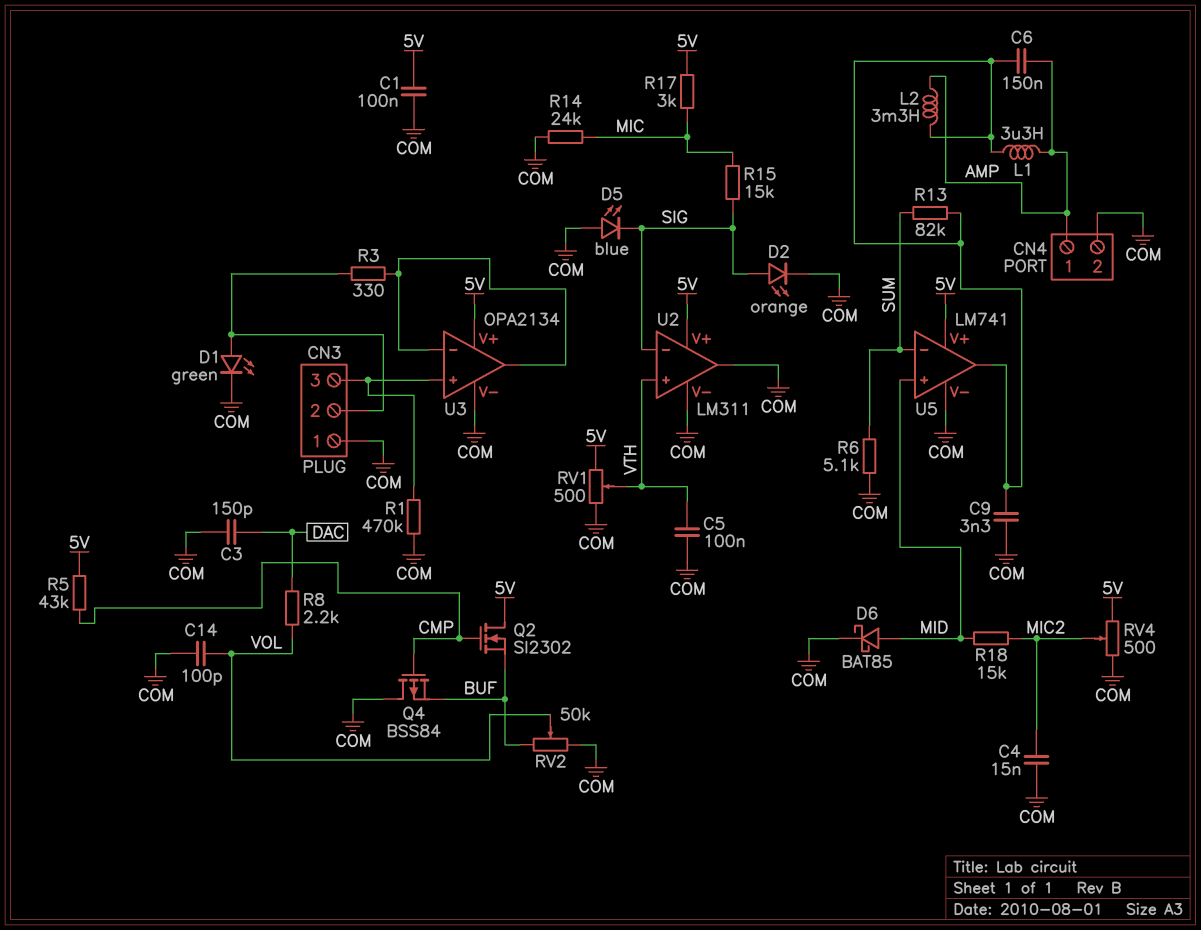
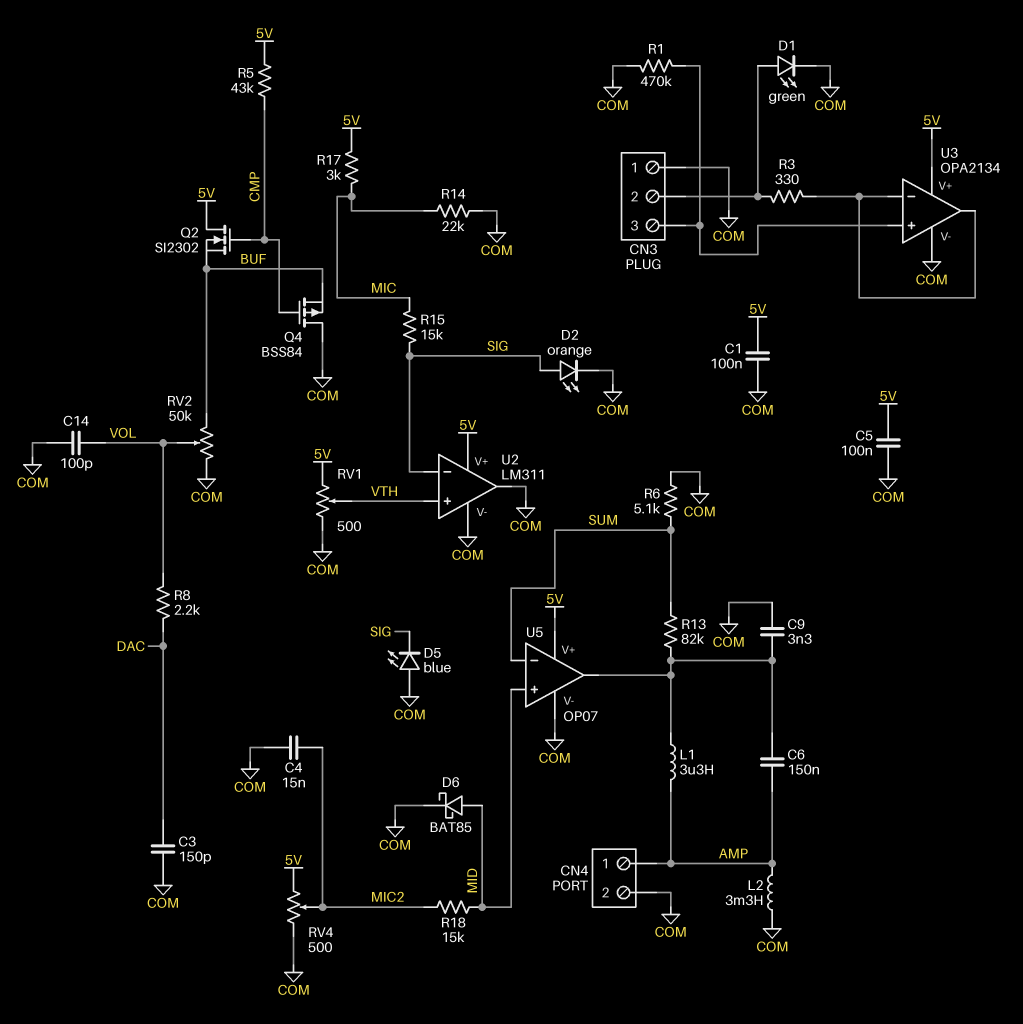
C5: 100nF (COM, VTH) -> 100nF (5V, COM)
L2: 3.3mH (AMP, U5/out) -> 3.3mH (AMP, COM)
R14: 24k (COM, MIC) -> 22k (COM, MIC)
U5: LM741 -> OP07

